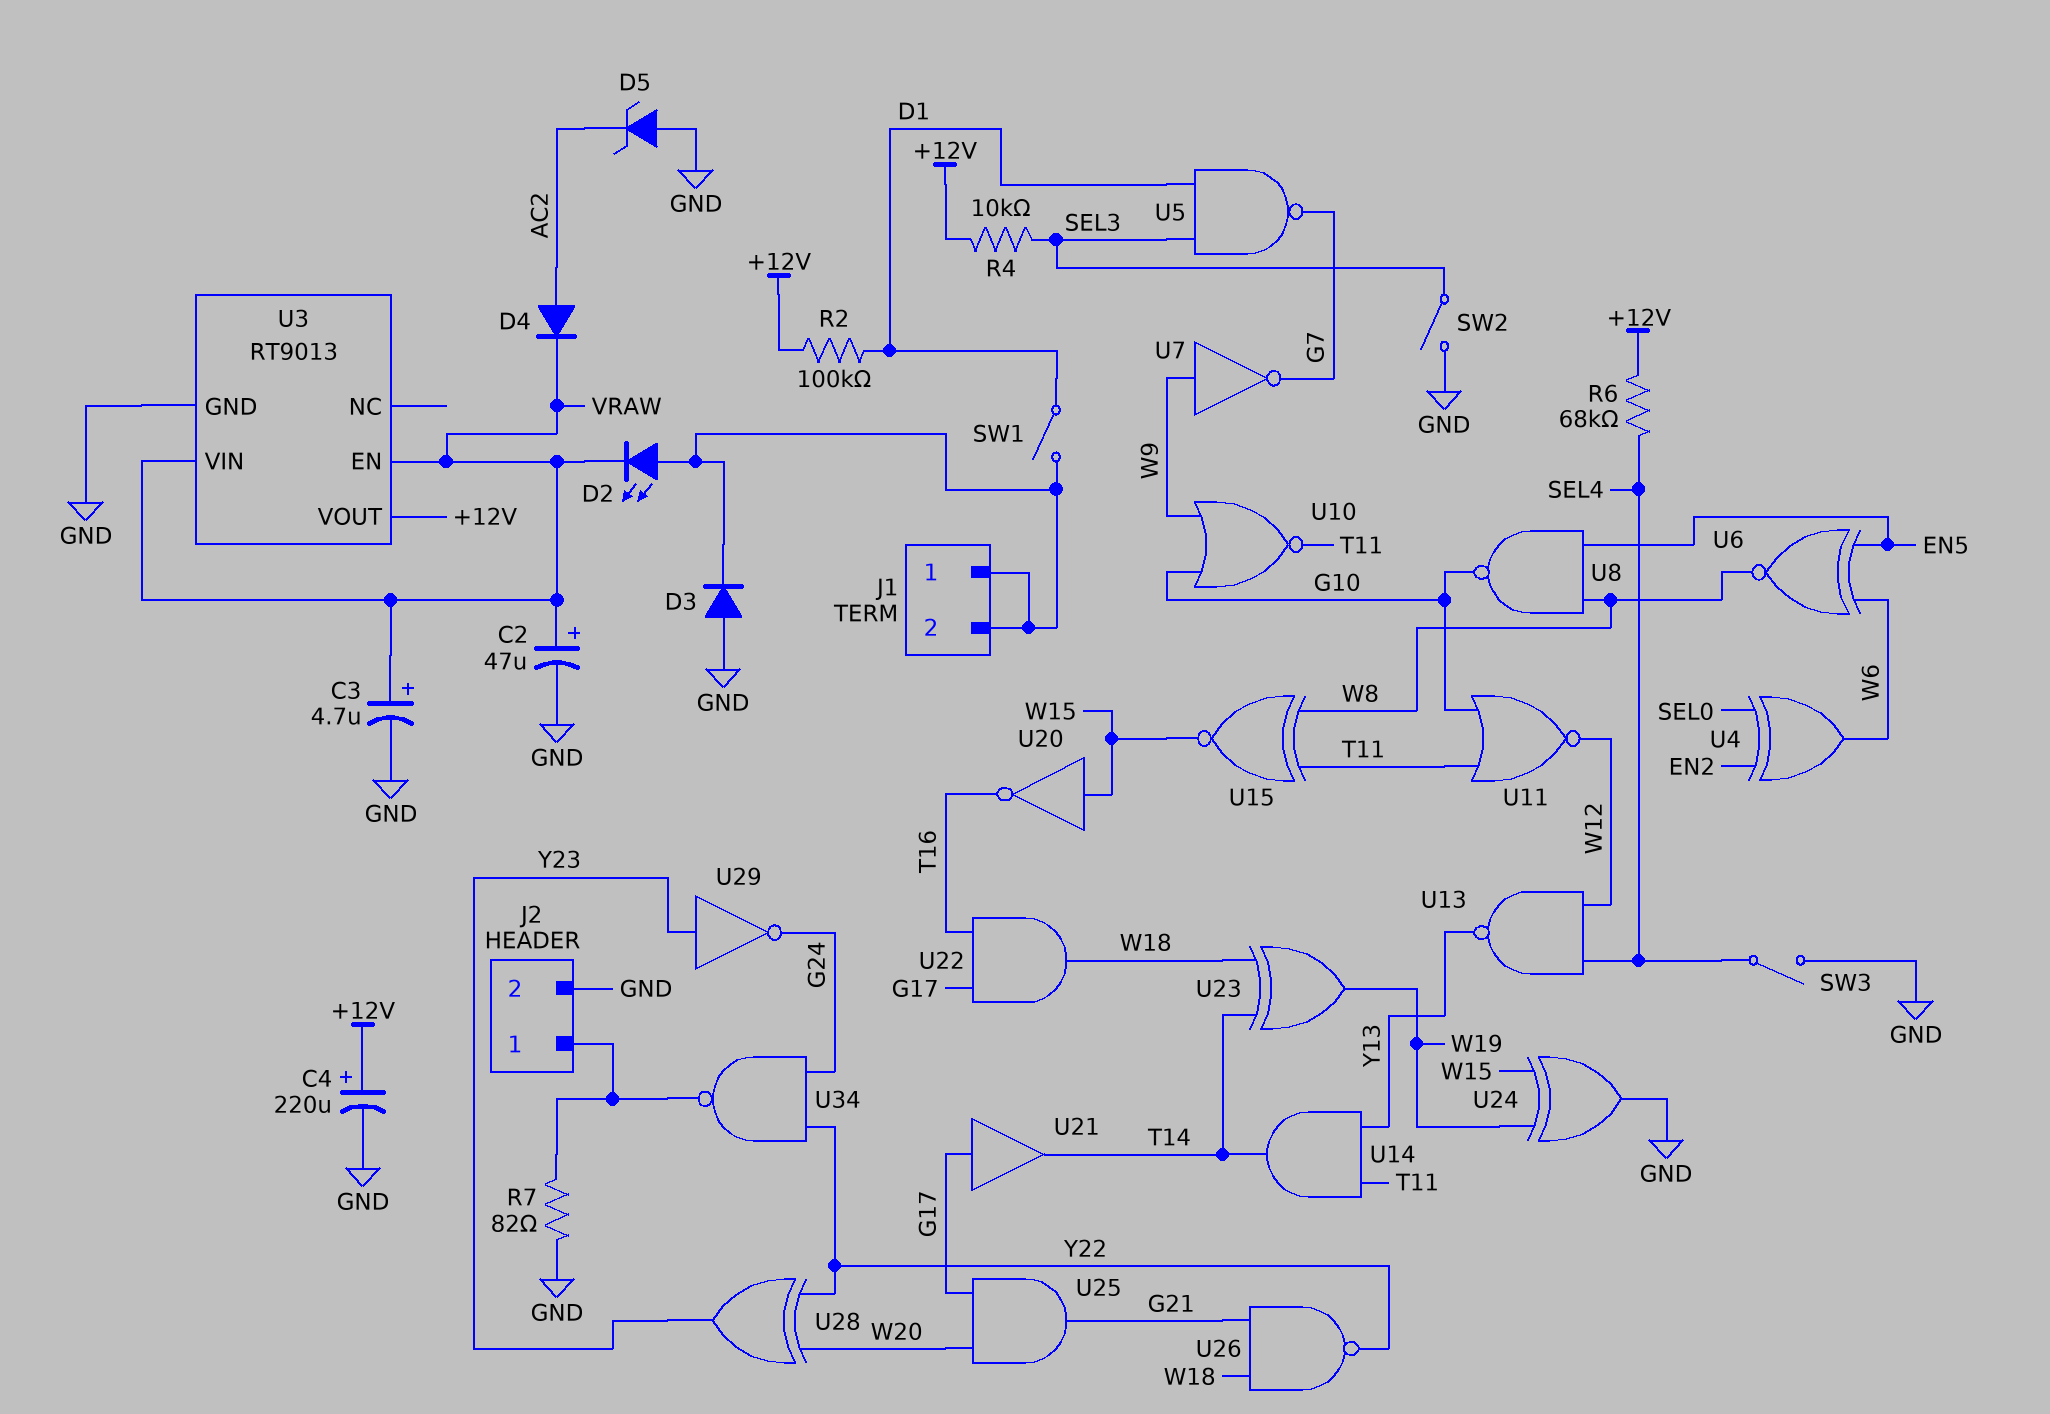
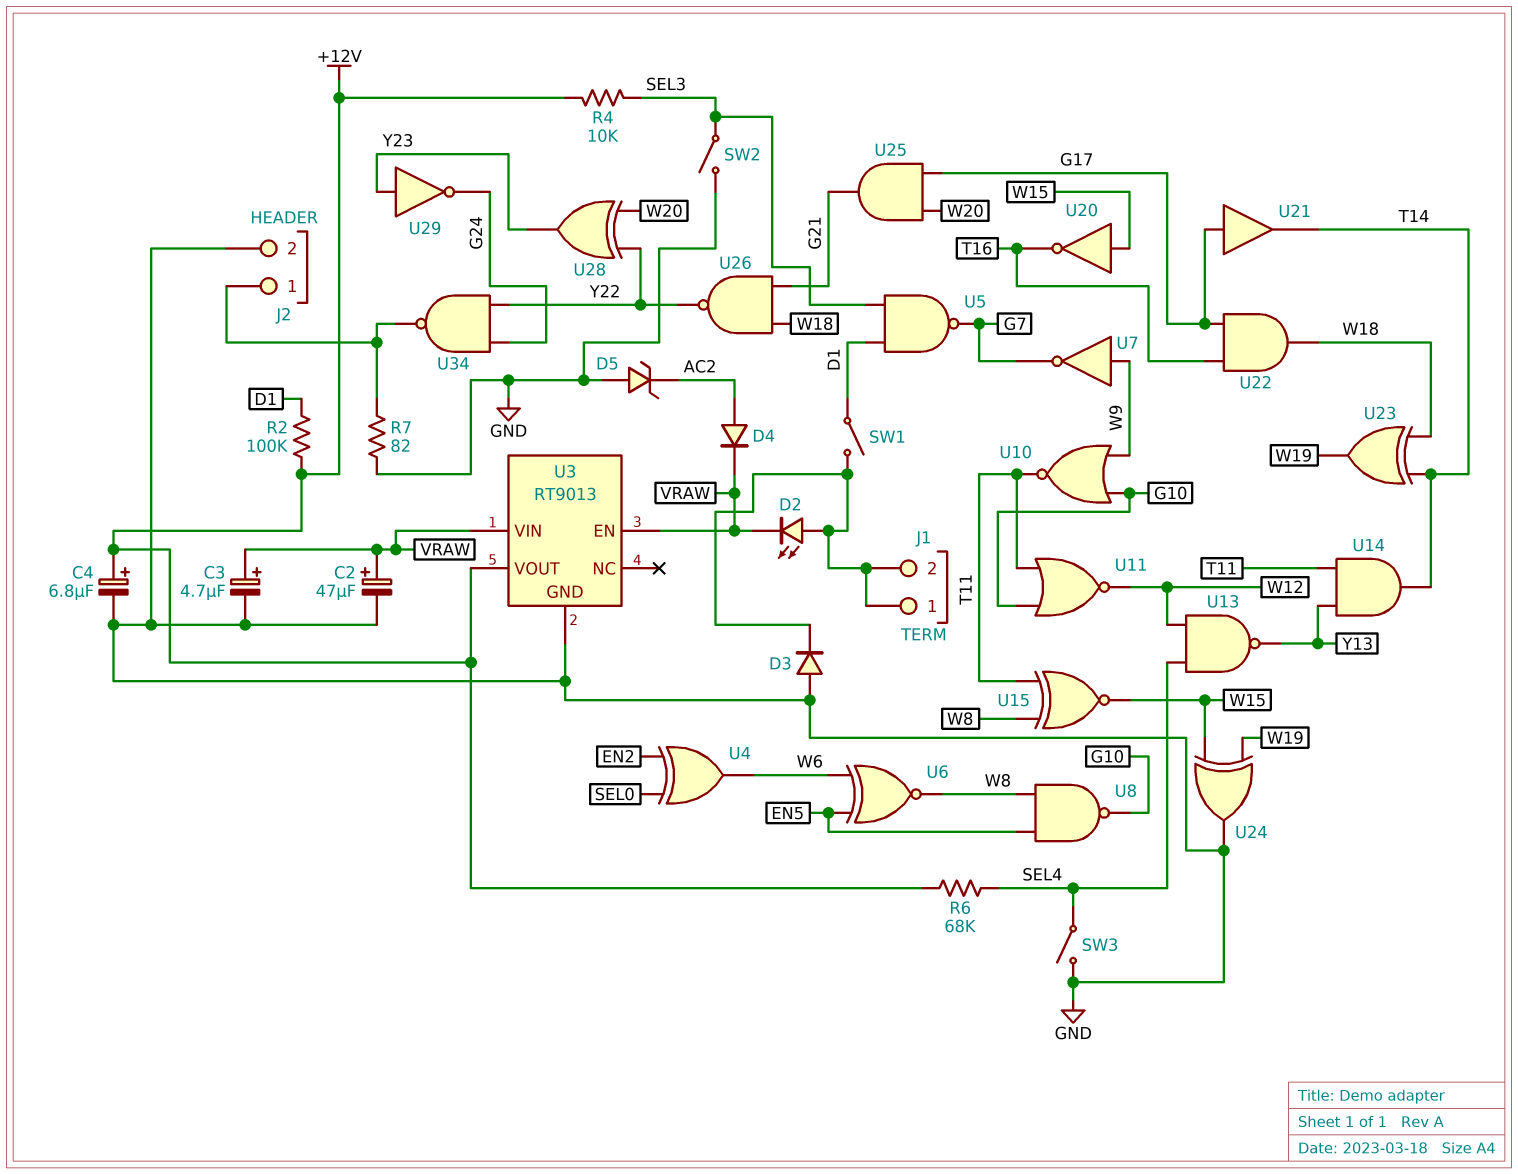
C4: 220uF (plus +12V, minus GND) -> 6.8uF (plus +12V, minus GND)

